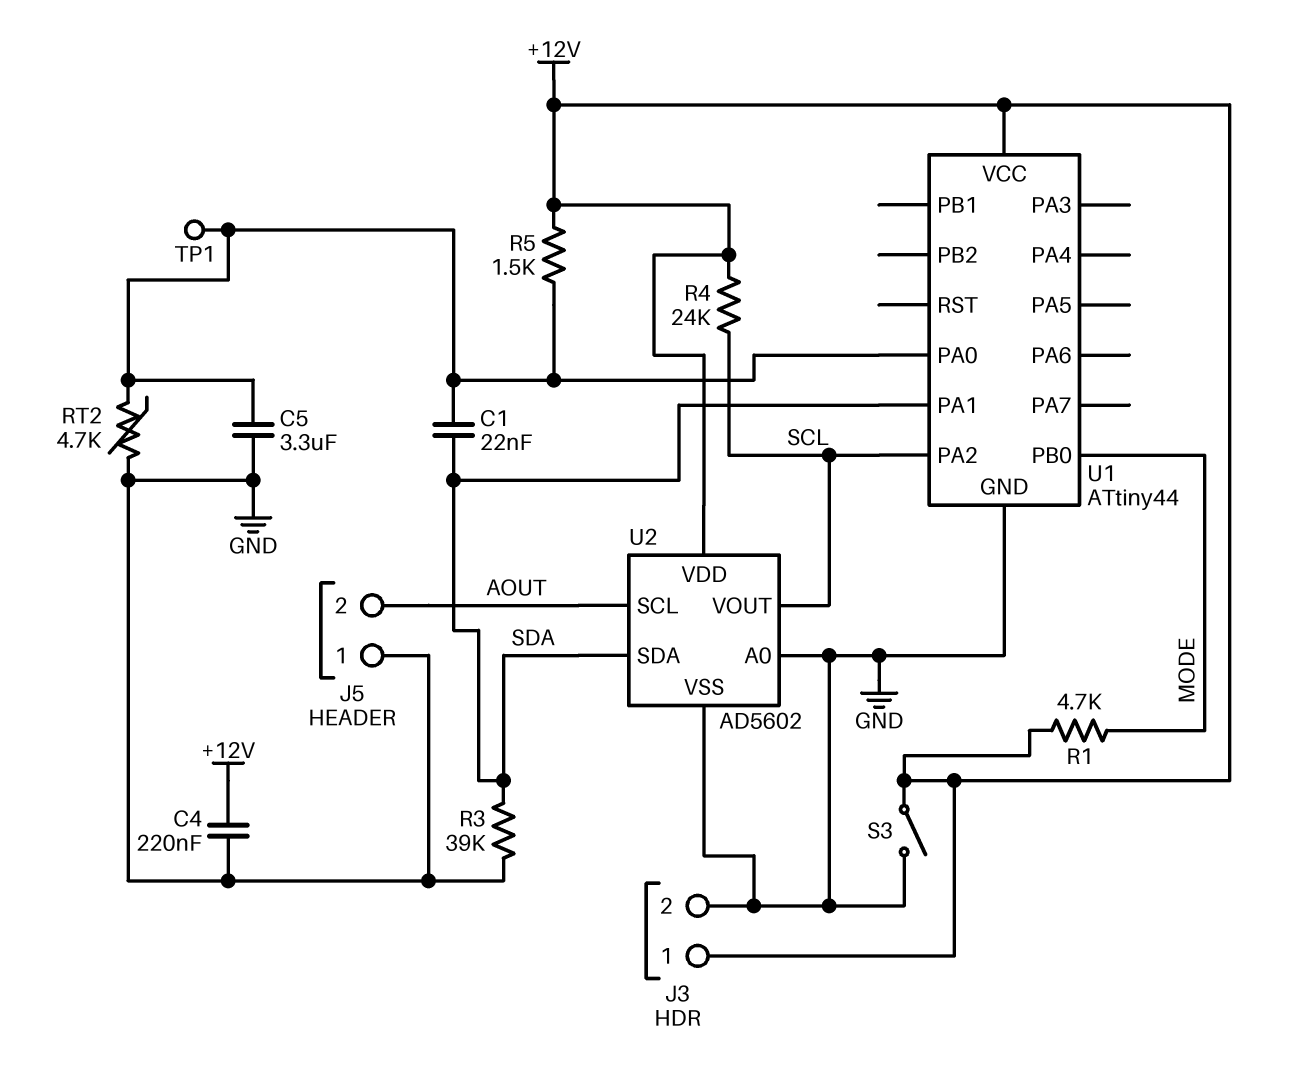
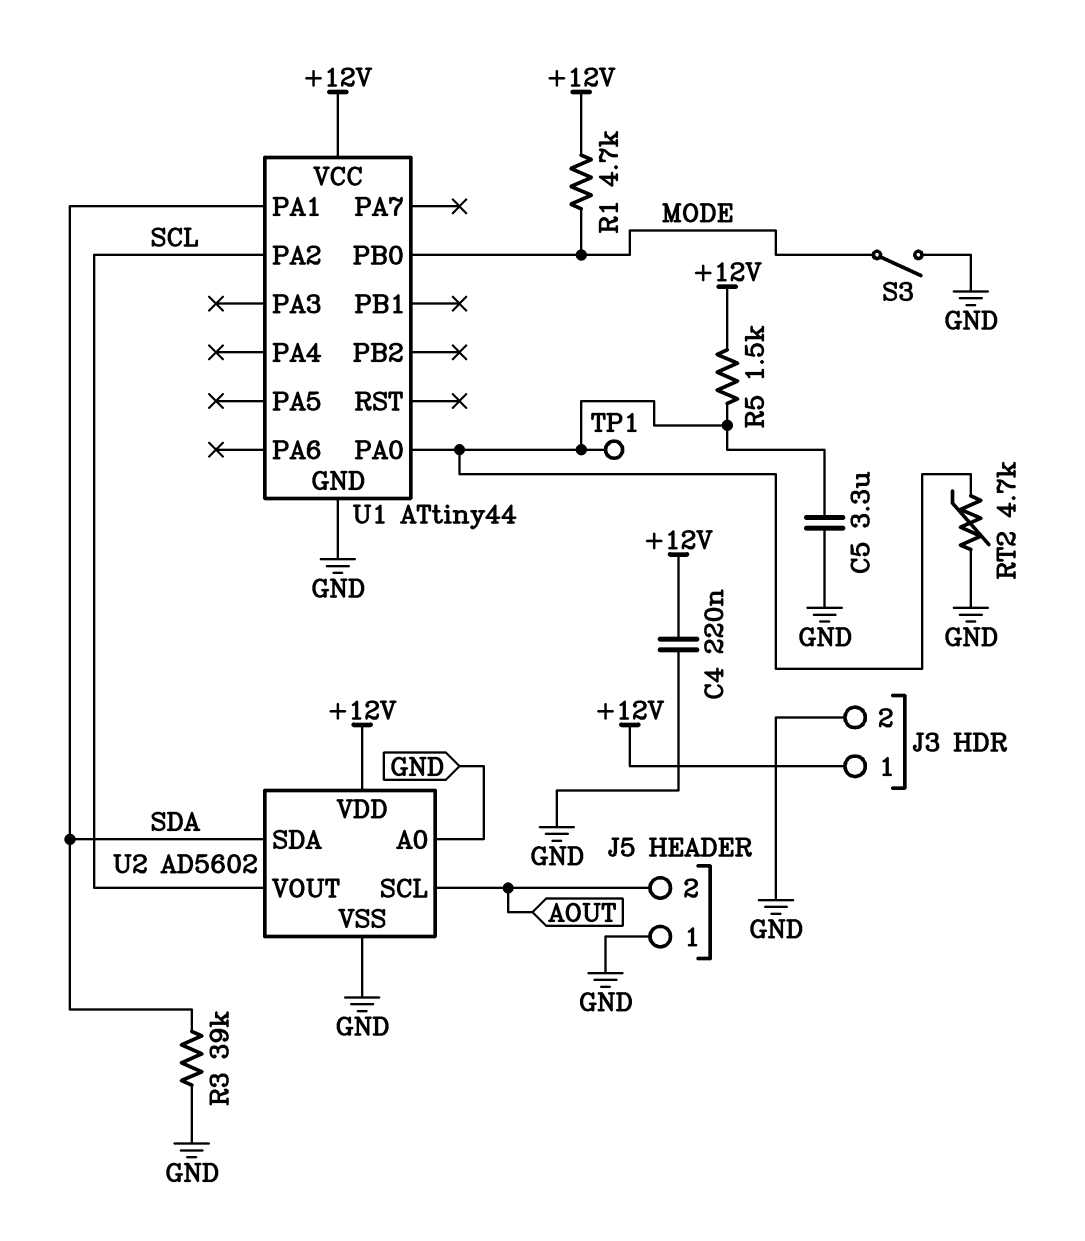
C1: 22nF (SDA, U1/PA0) -> none
R4: 24k (+12V, SCL) -> none
S3: switch (+12V, GND) -> switch (GND, MODE)

